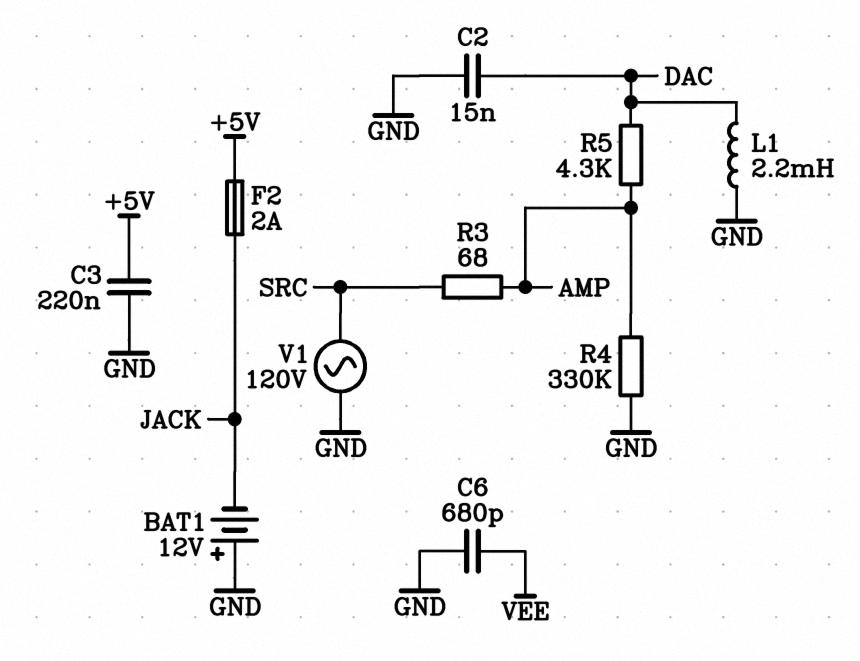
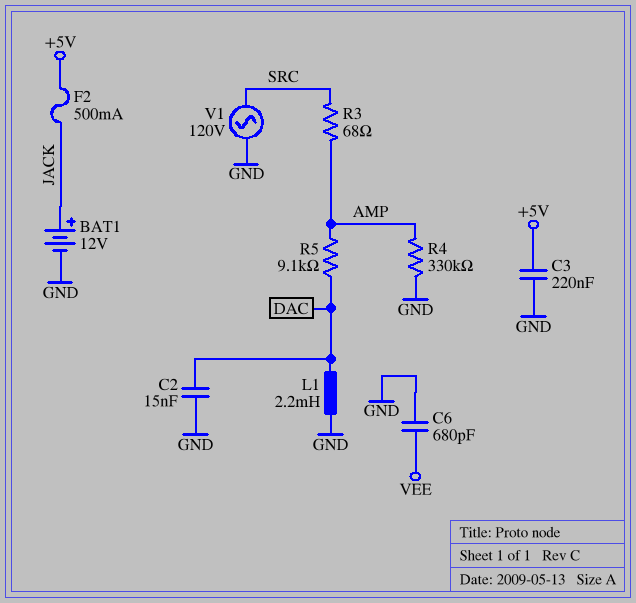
BAT1: 12V (plus GND, minus JACK) -> 12V (plus JACK, minus GND)
F2: 2A (+5V, JACK) -> 500mA (+5V, JACK)
R5: 4.3k (AMP, DAC) -> 9.1k (AMP, DAC)

